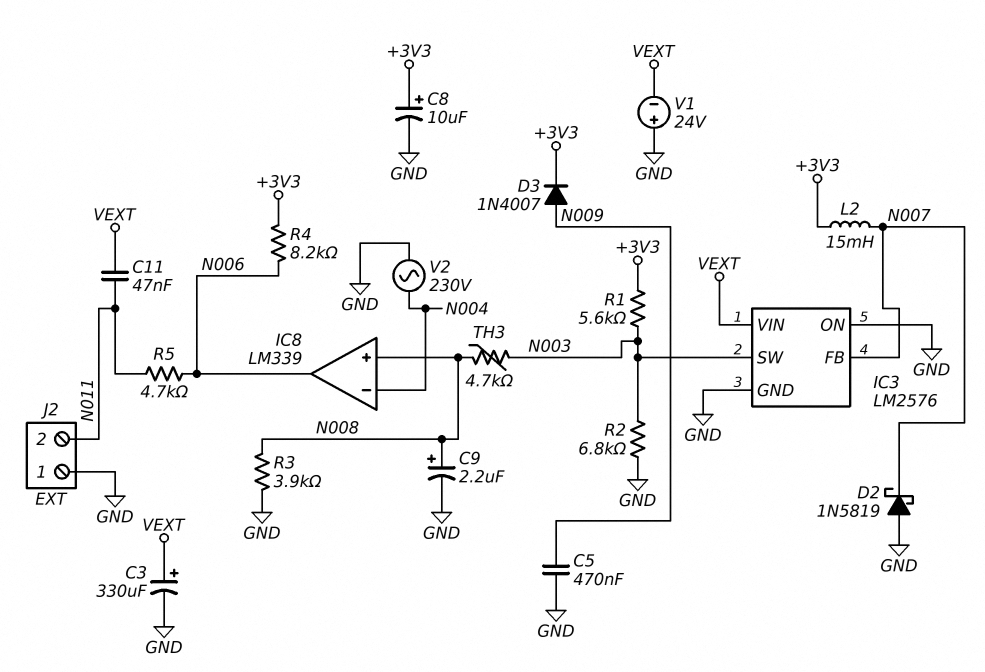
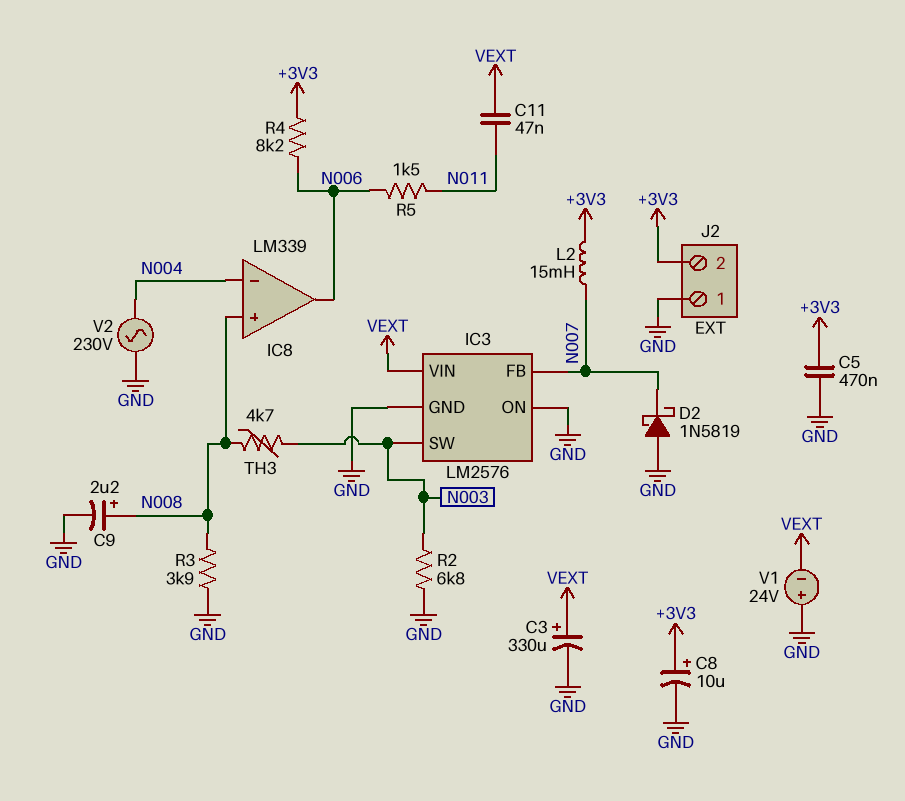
C5: 470nF (GND, N009) -> 470nF (+3V3, GND)
D3: diode 1N4007 (A N009, K +3V3) -> none
J2 pin 2: N011 -> +3V3
R1: 5.6k (+3V3, N003) -> none
R5: 4.7k (N006, N011) -> 1.5k (N006, N011)

